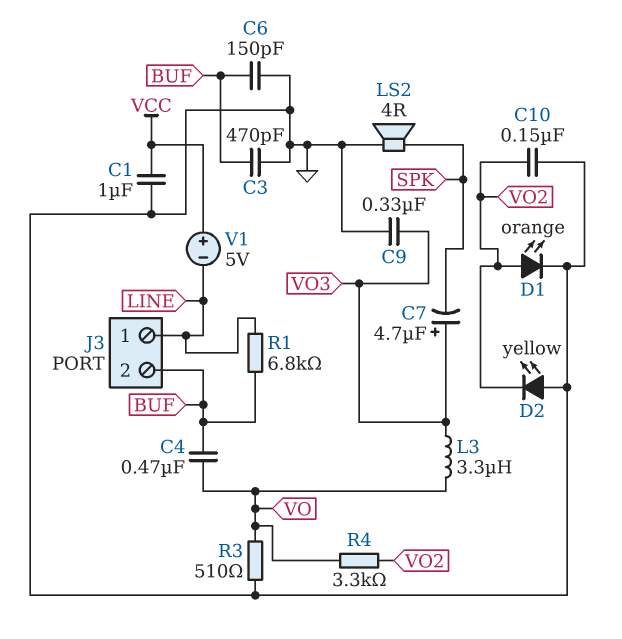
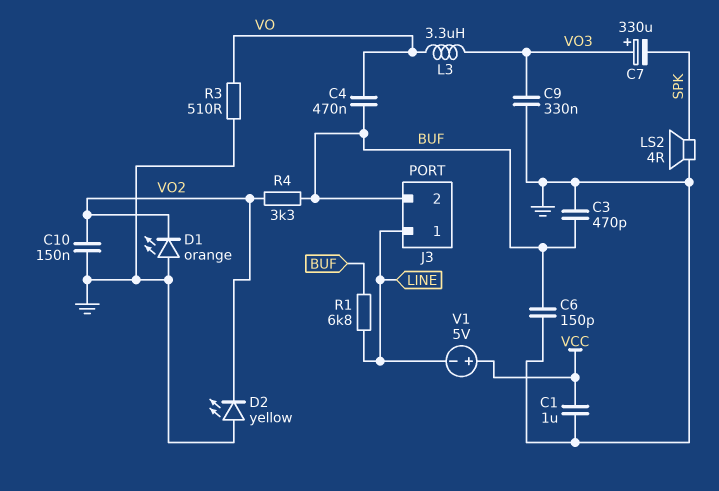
C7: 4.7uF (plus VO3, minus SPK) -> 330uF (plus VO3, minus SPK)
D1: LED orange (A VO2, K GND) -> LED orange (A GND, K VO2)
R4: 3.3k (VO, VO2) -> 3.3k (BUF, VO2)

